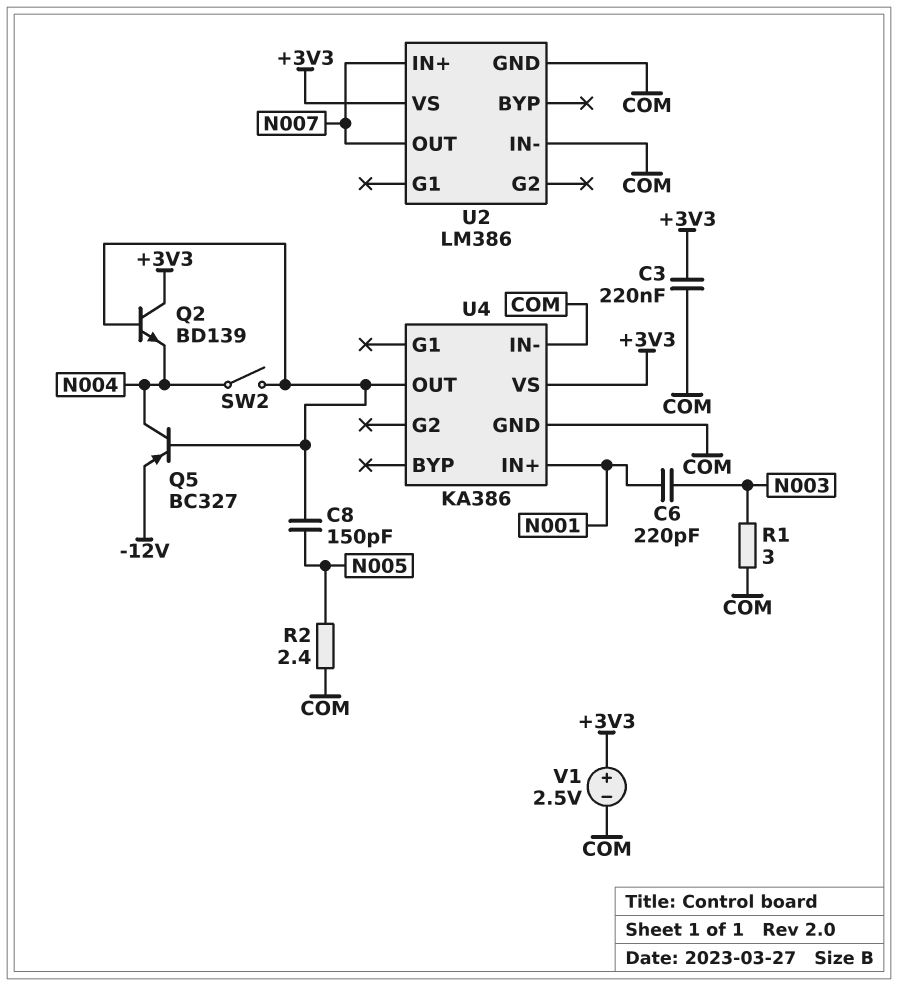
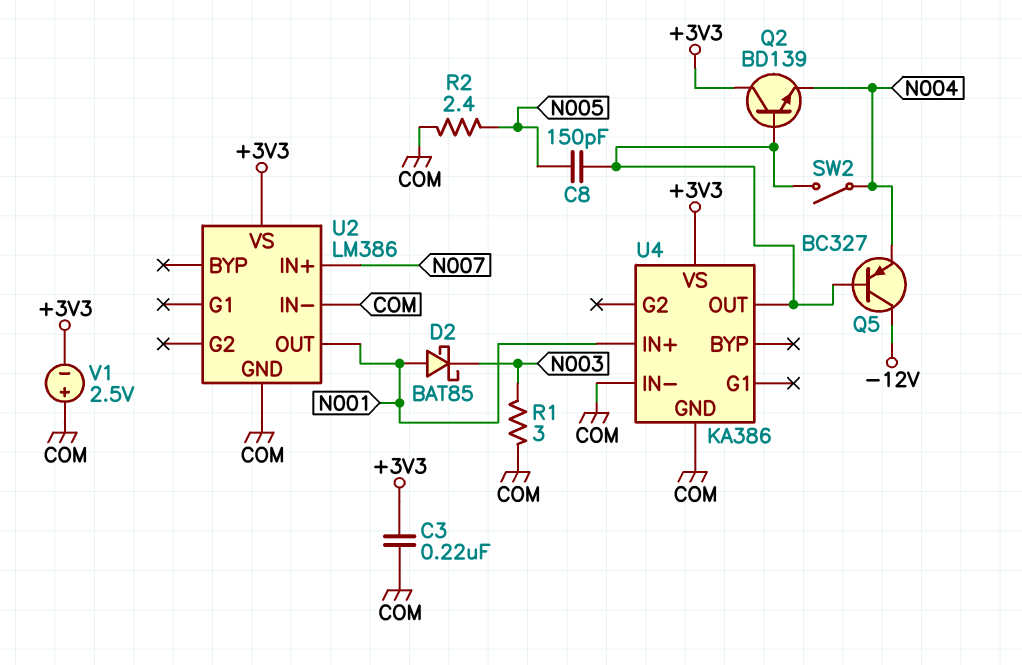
C6: 220pF (N001, N003) -> none
D2: none -> schottky BAT85 (A N001, K N003)
Q5: PNP BC327 (B U4/OUT, C N004, E -12V) -> PNP BC327 (B U4/OUT, C -12V, E N004)
U2 pin OUT: N007 -> N001
V1: 2.5V (plus +3V3, minus COM) -> 2.5V (plus COM, minus +3V3)

